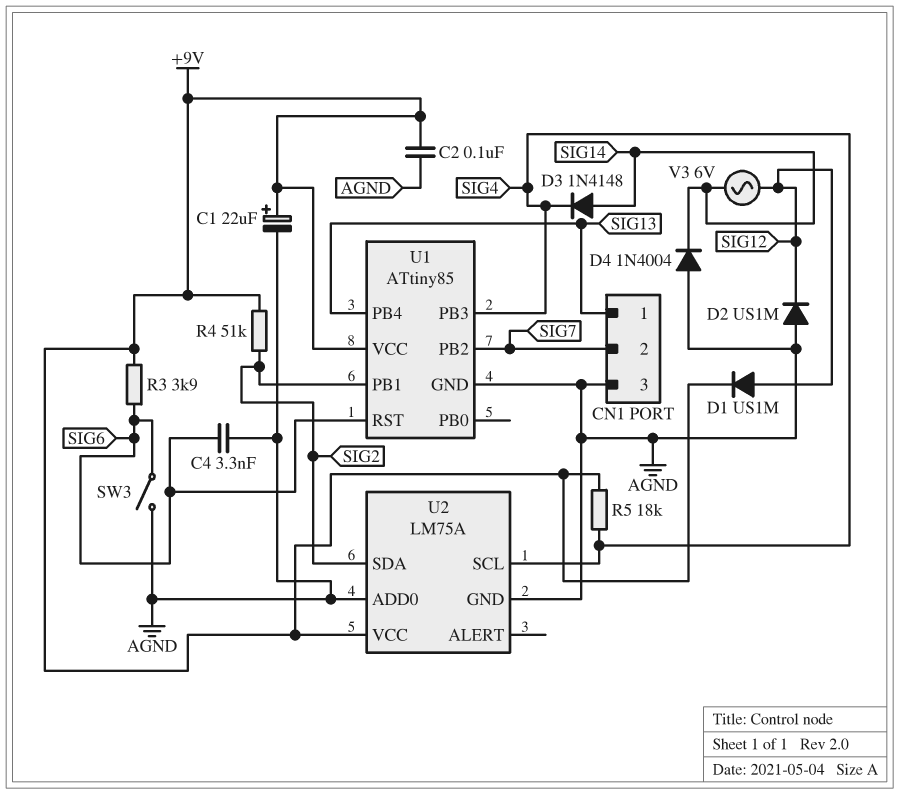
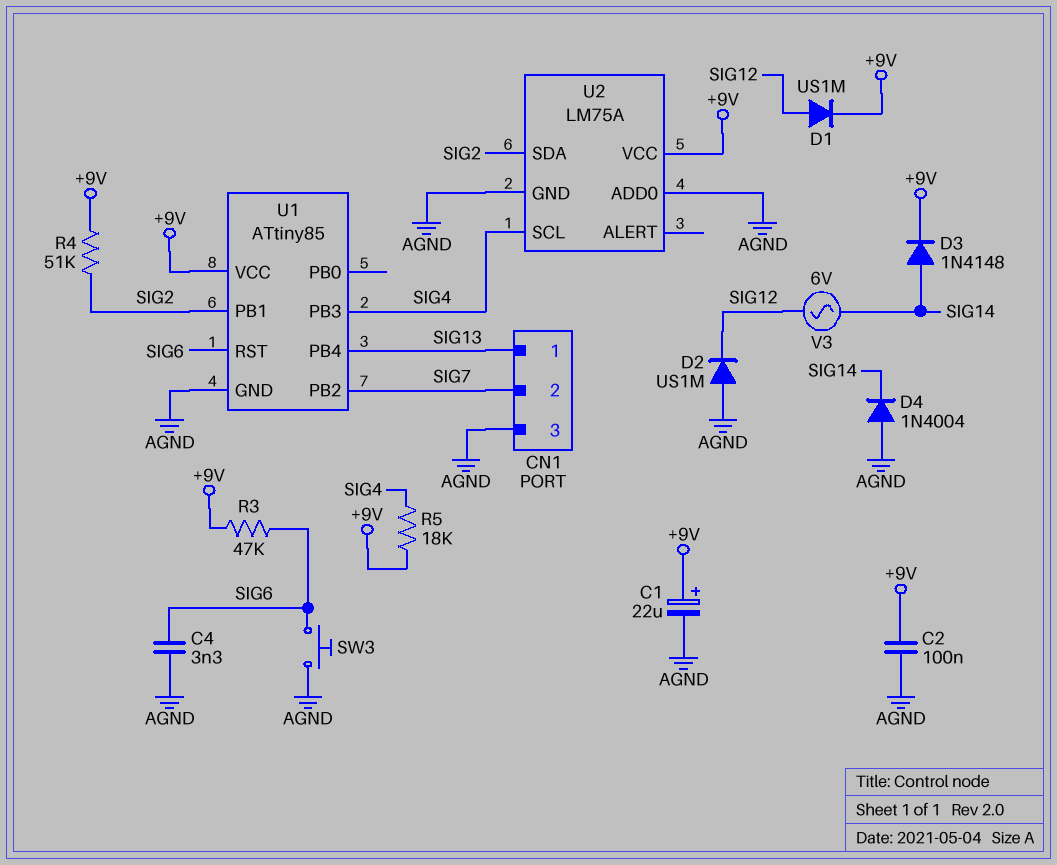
D3: diode 1N4148 (A SIG14, K SIG4) -> diode 1N4148 (A SIG14, K +9V)
R3: 3.9k (+9V, SIG6) -> 47k (+9V, SIG6)
SW3: switch (AGND, SIG6) -> button (AGND, SIG6)

